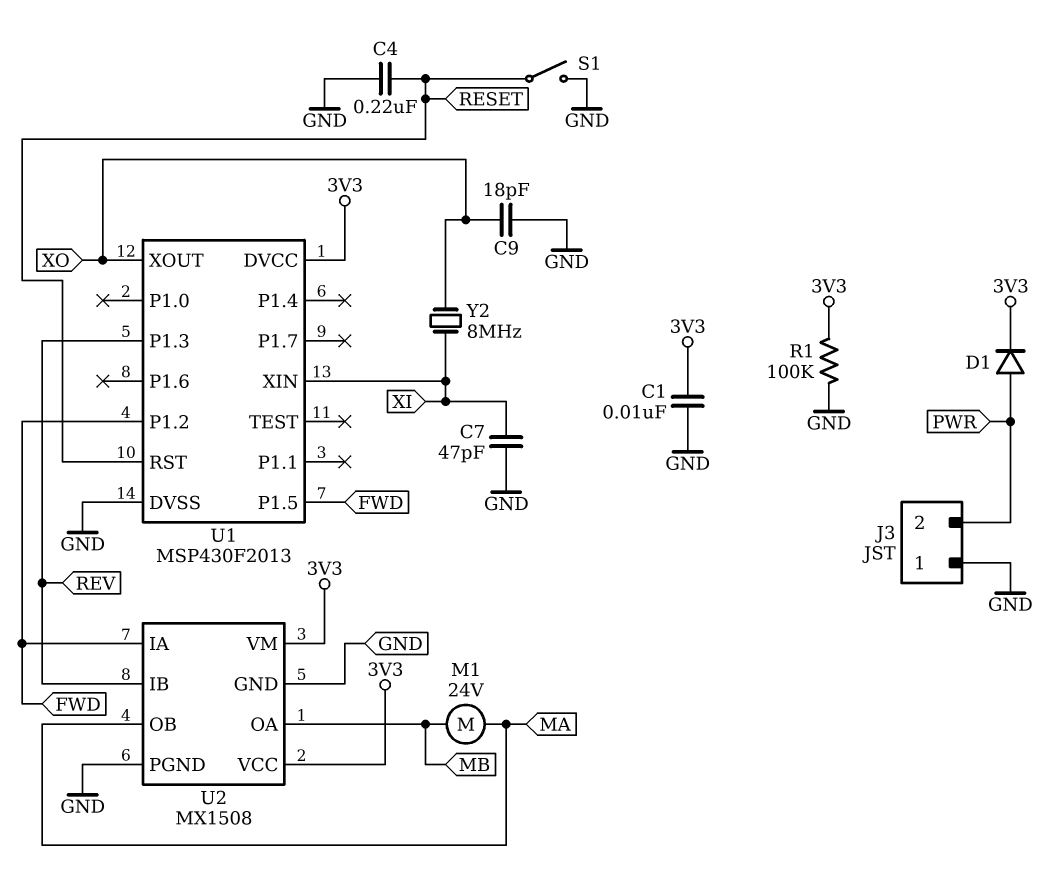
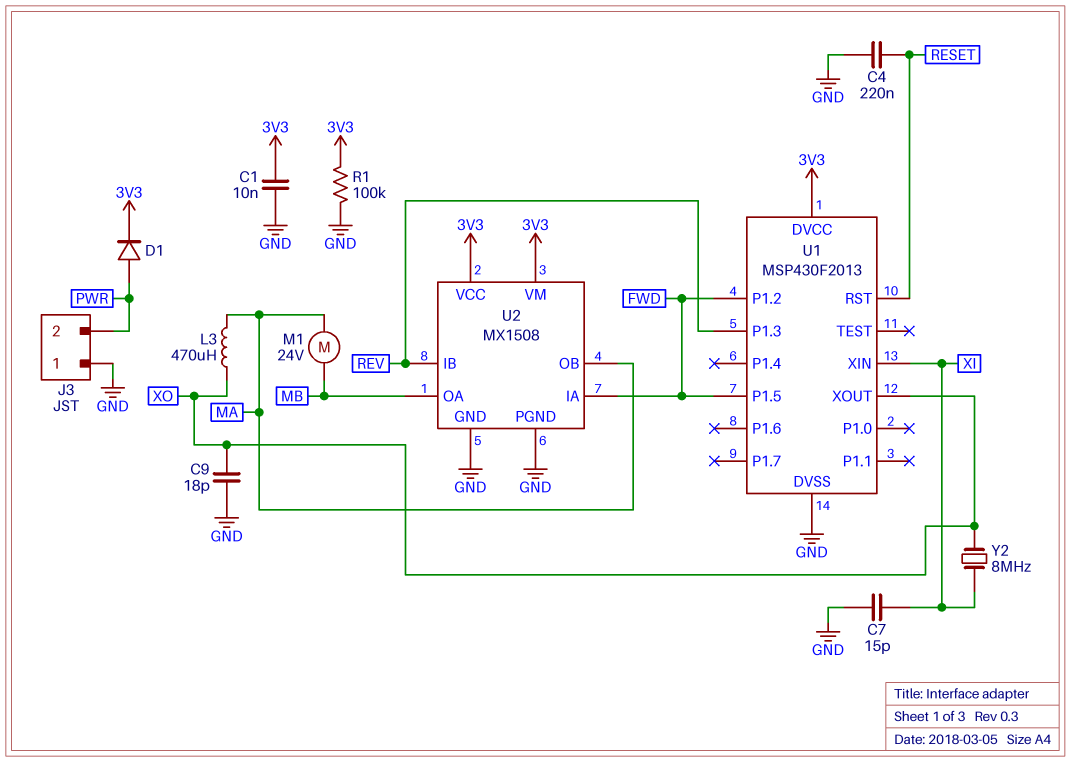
C7: 47pF (GND, XI) -> 15pF (GND, XI)
L3: none -> 470uH (MA, XO)
S1: switch (GND, RESET) -> none

